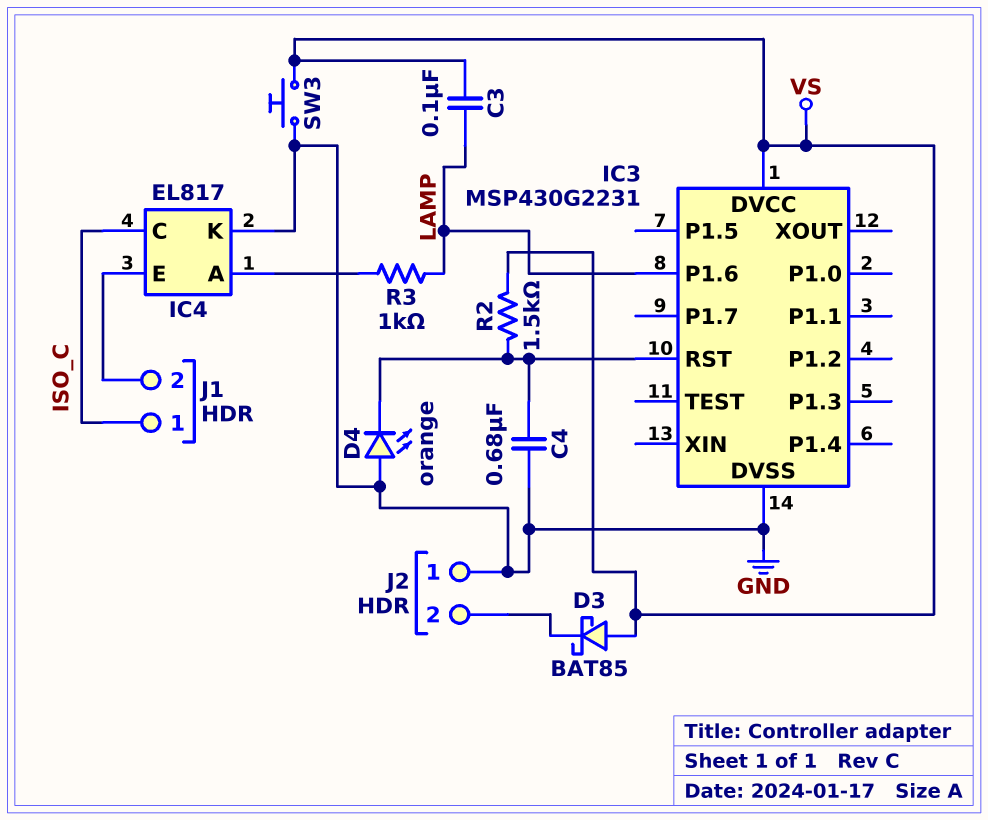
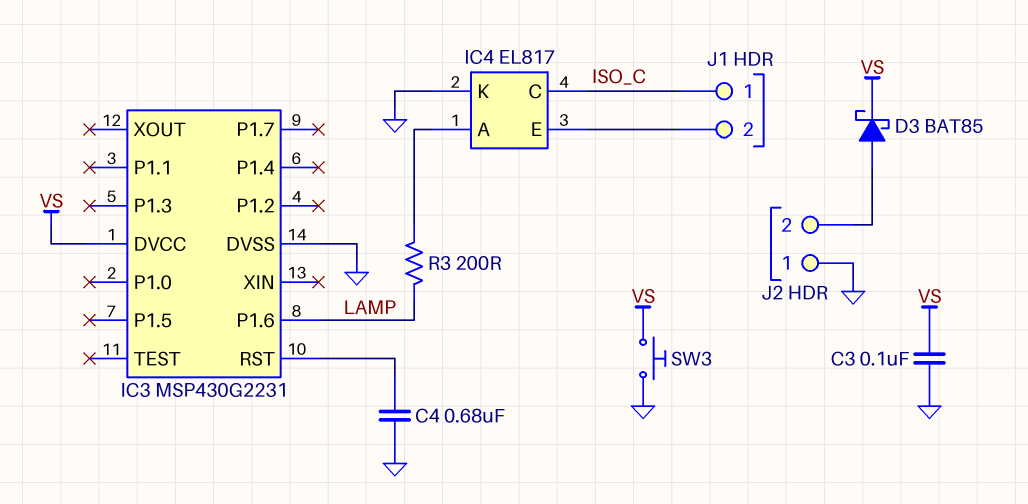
C3: 100nF (LAMP, VS) -> 100nF (GND, VS)
D3: schottky BAT85 (A VS, K J2/2) -> schottky BAT85 (A J2/2, K VS)
D4: LED orange (A GND, K IC3/RST) -> none
R2: 1.5k (IC3/RST, VS) -> none
R3: 1k (IC4/A, LAMP) -> 200 (IC4/A, LAMP)

